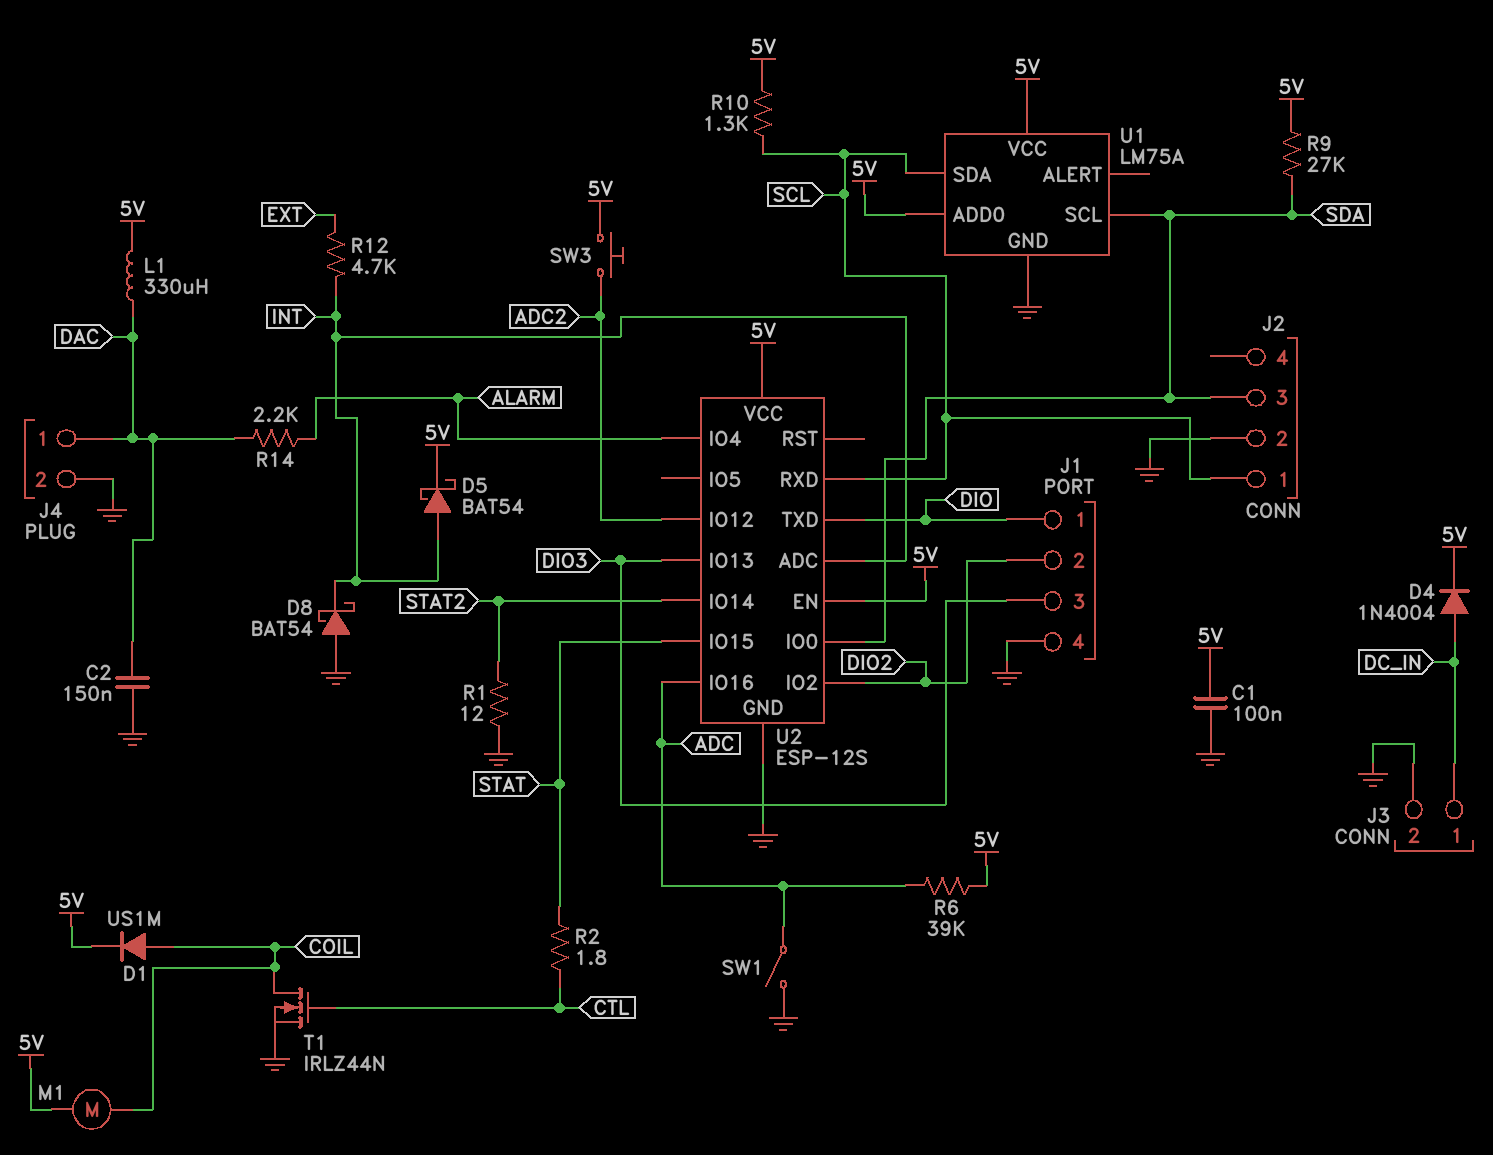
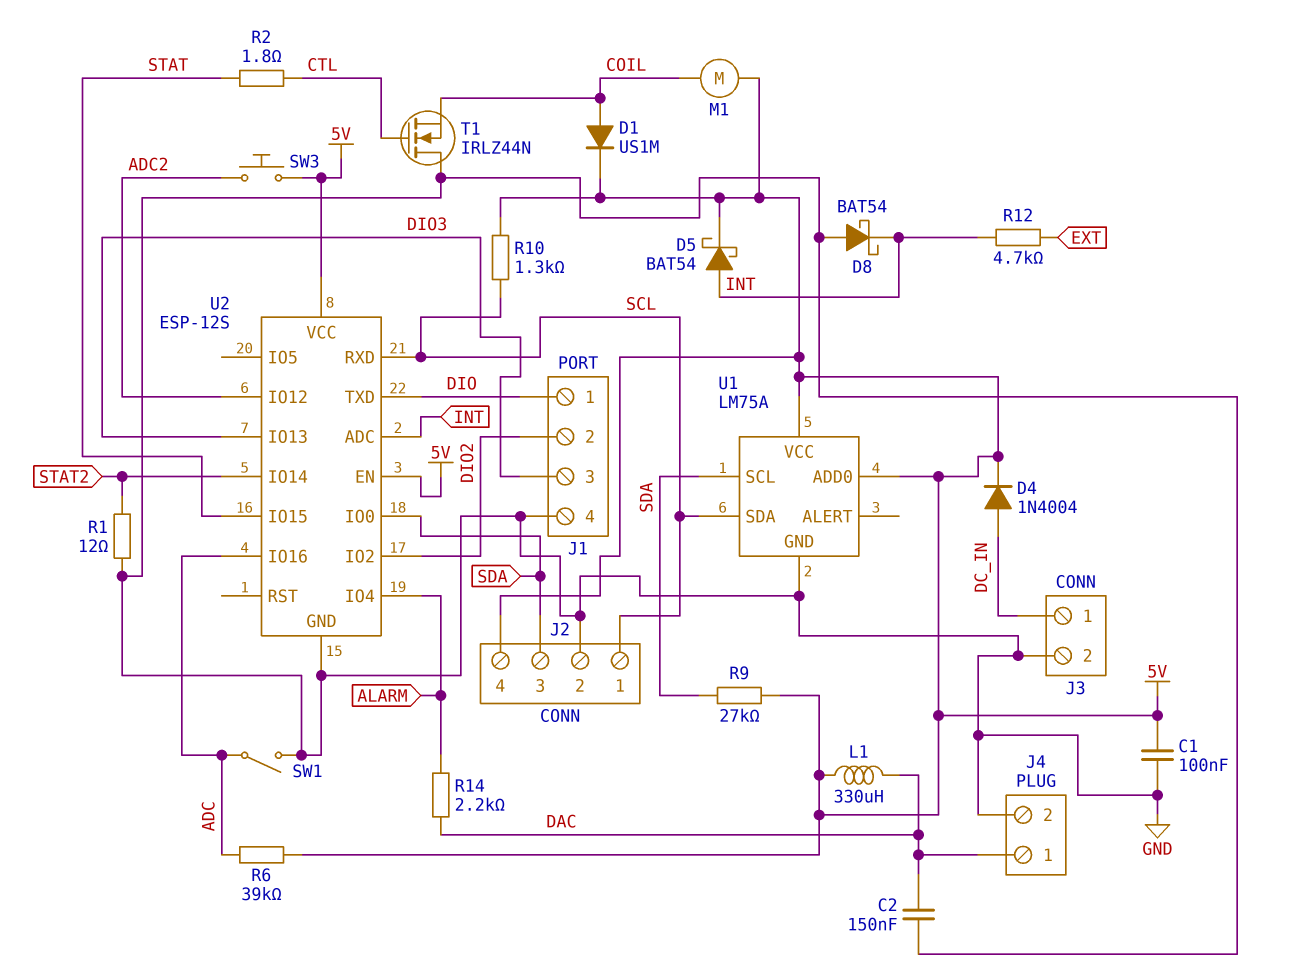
J2 pin 4: none -> 5V
T1: NMOS IRLZ44N (G CTL, D COIL, S GND) -> NMOS IRLZ44N (G CTL, D GND, S COIL)

